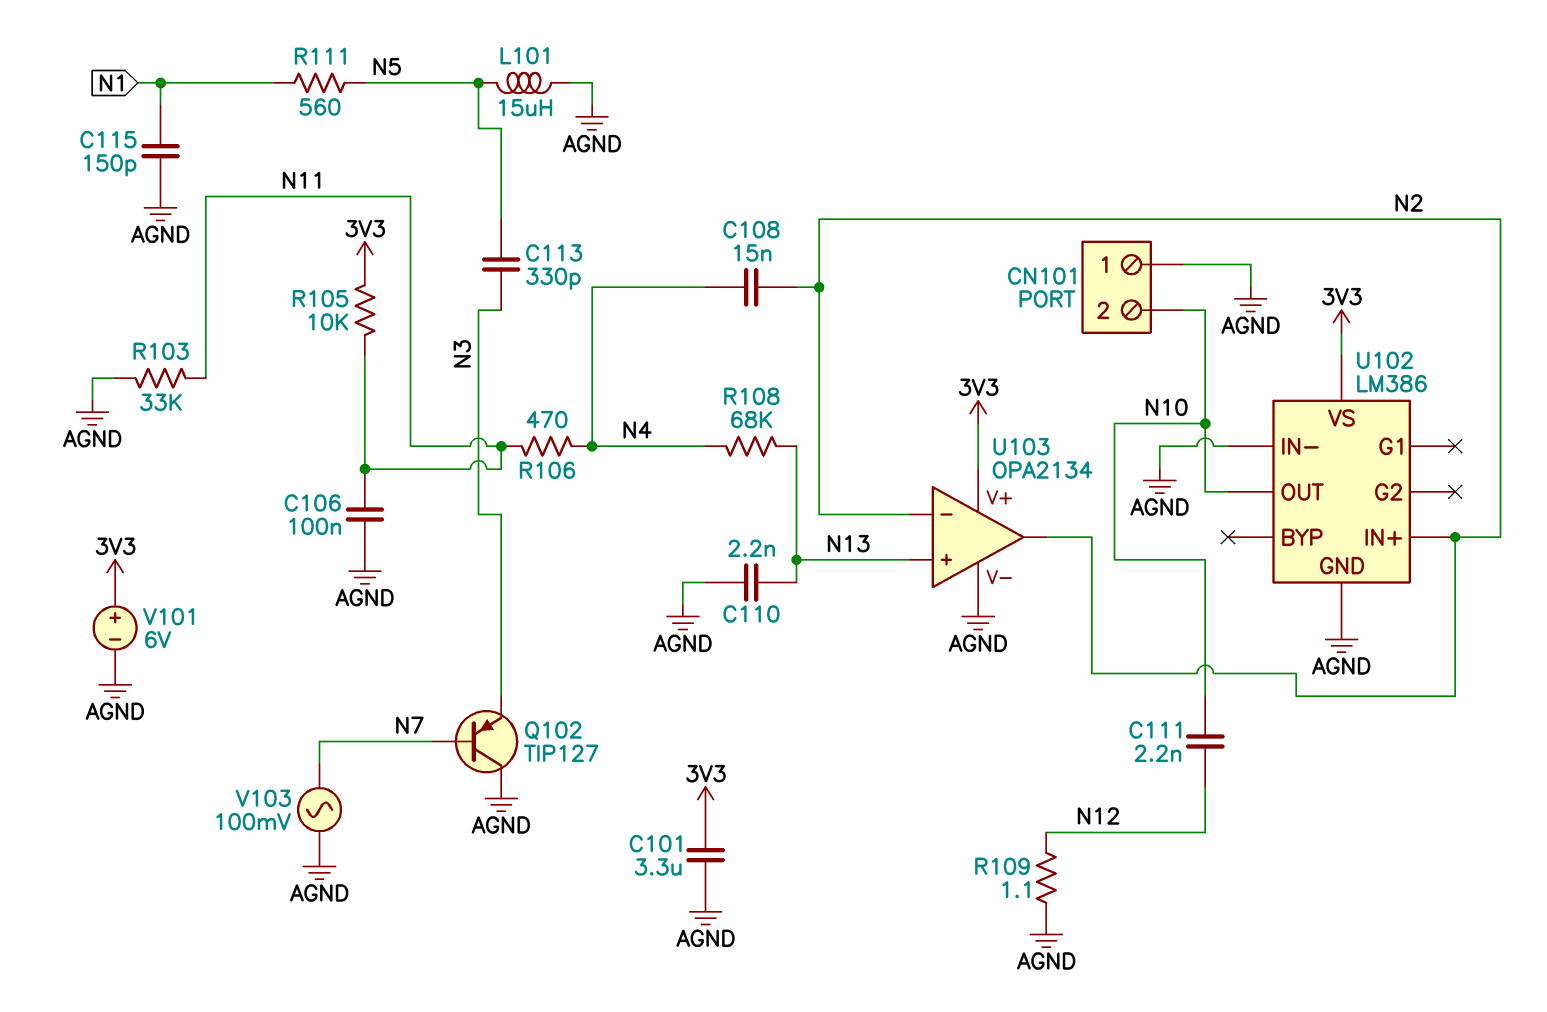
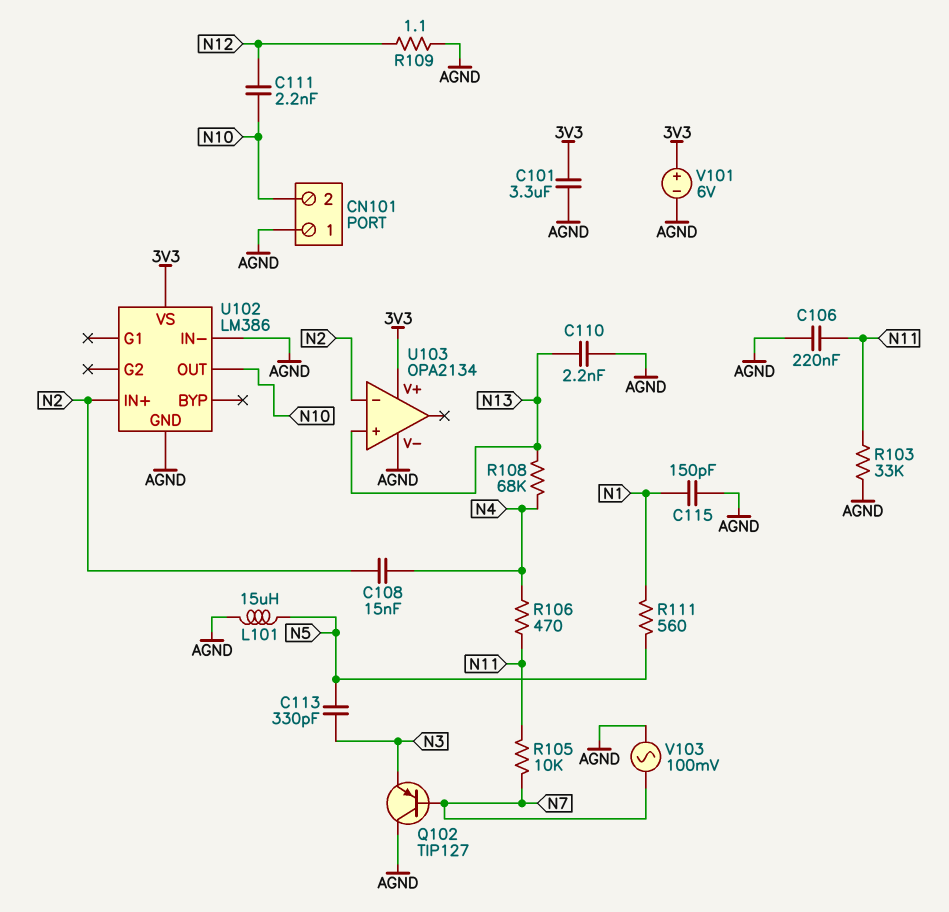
C106: 100nF (AGND, N11) -> 220nF (AGND, N11)
R105: 10k (3V3, N11) -> 10k (N7, N11)
U103 pin out: N2 -> none

